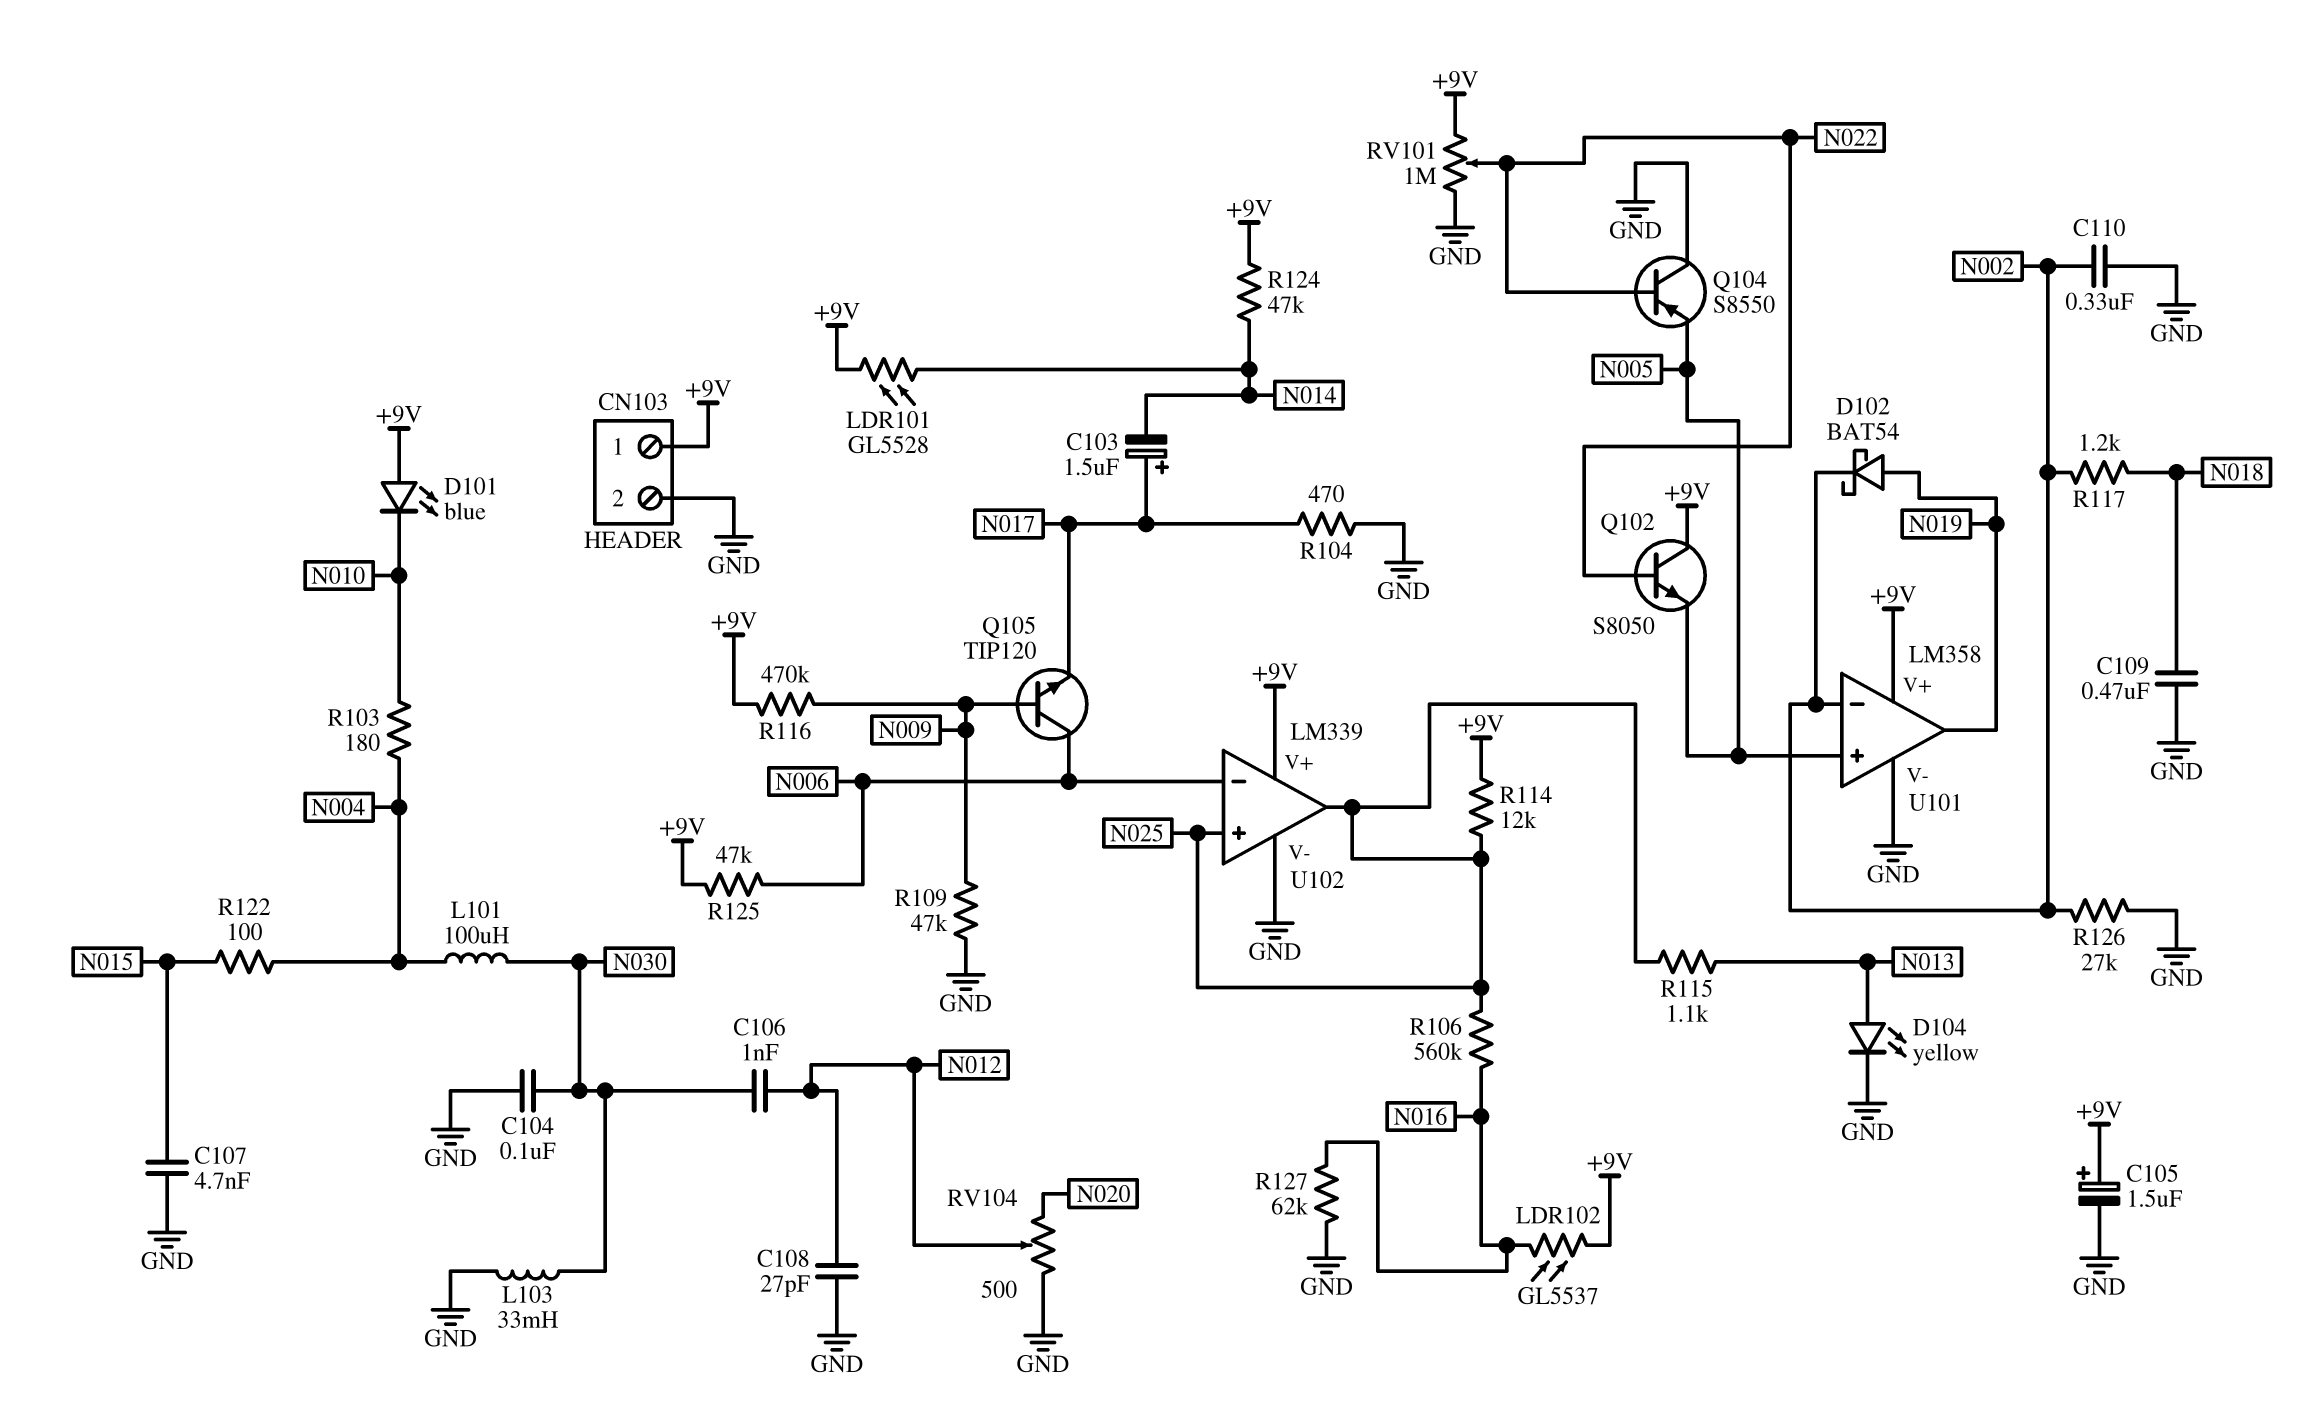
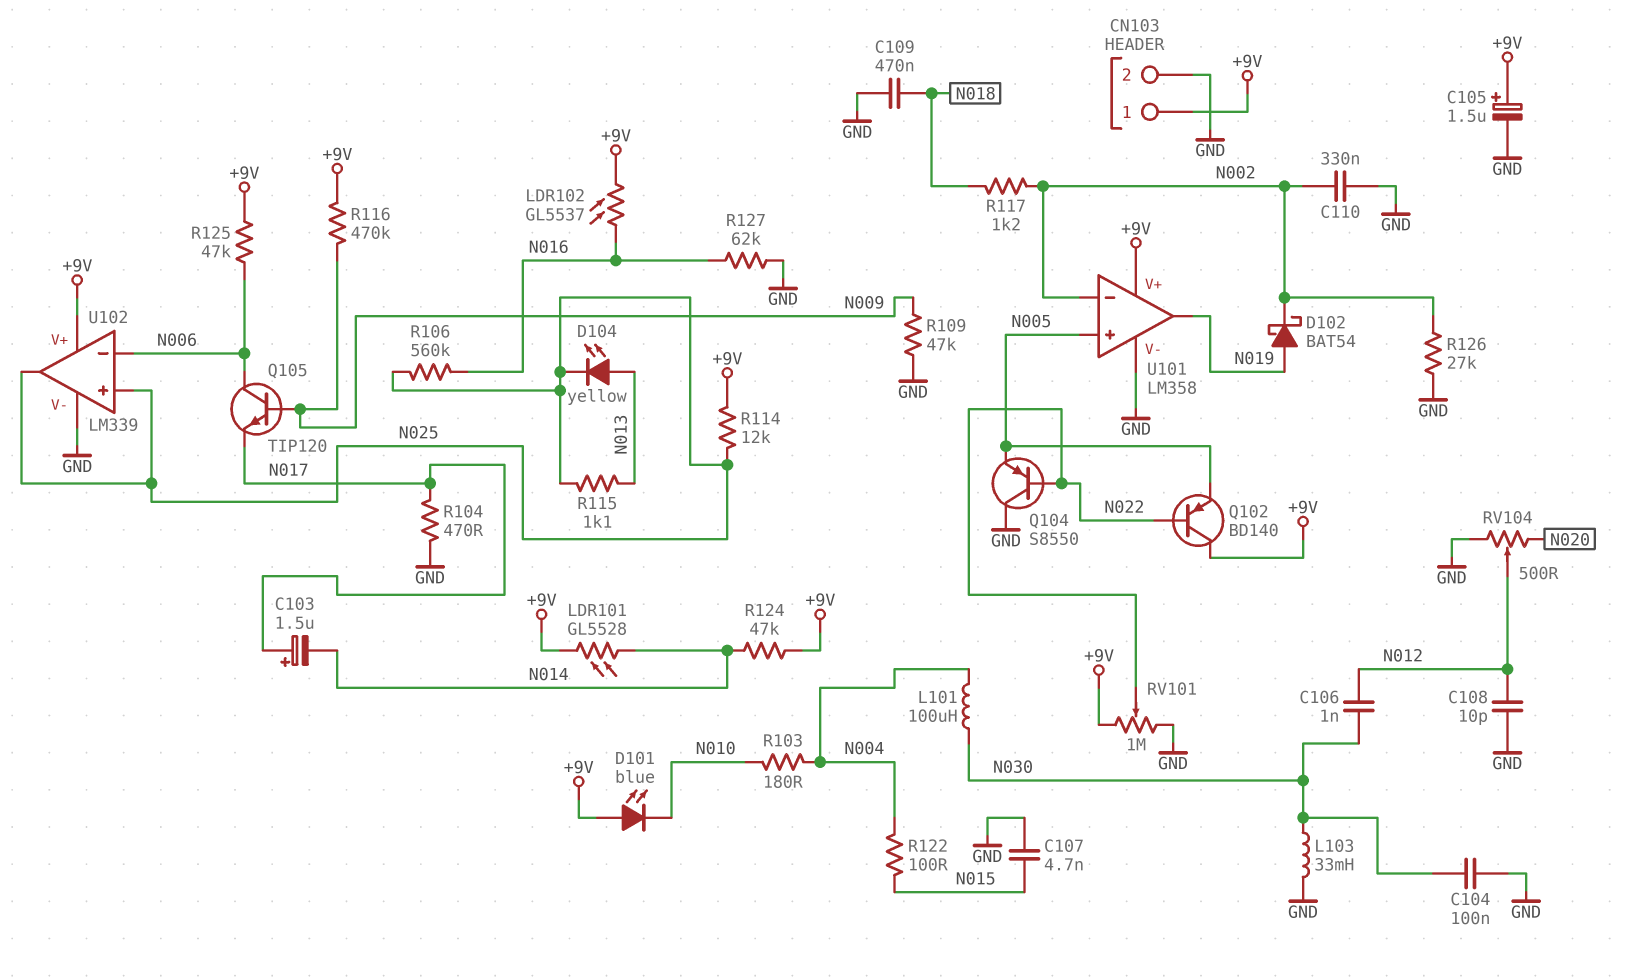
C108: 27pF (GND, N012) -> 10pF (GND, N012)
D104: LED yellow (A N013, K GND) -> LED yellow (A N013, K N025)
Q102: NPN S8050 (B N022, C +9V, E N005) -> PNP BD140 (B N022, C +9V, E N005)

